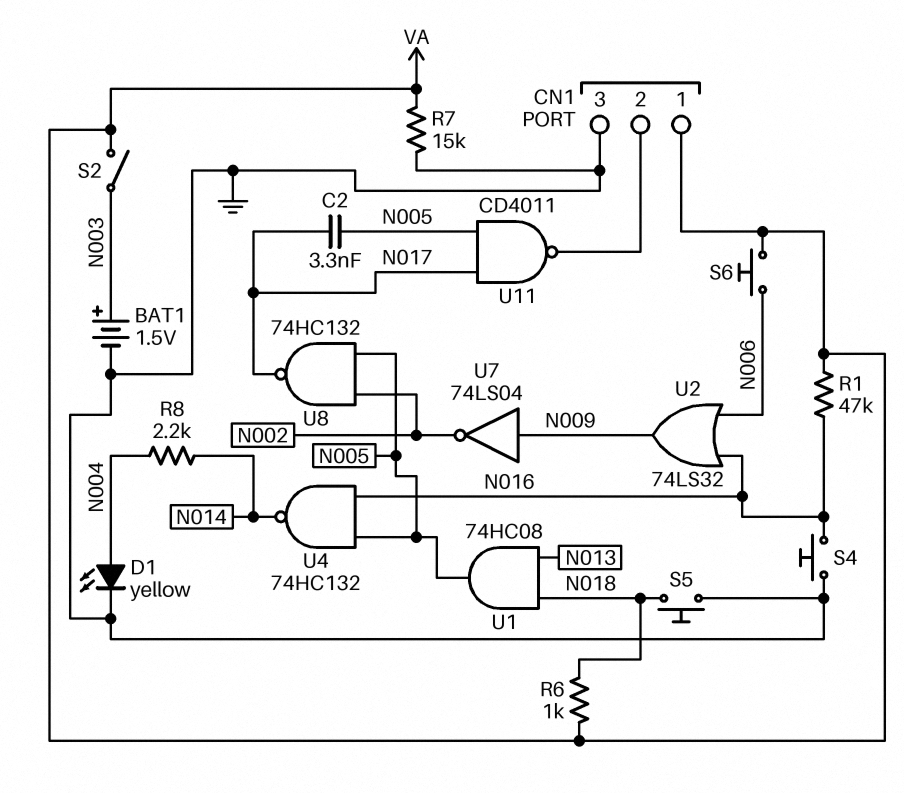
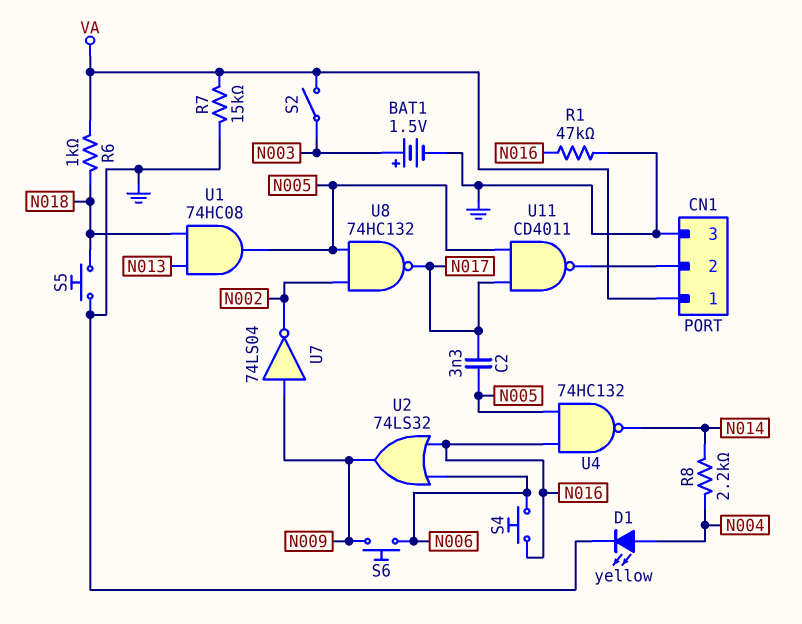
R1: 47k (N016, VA) -> 47k (GND, N016)
S4: button (GND, N016) -> button (N006, N016)
S6: button (N006, VA) -> button (N006, N009)

